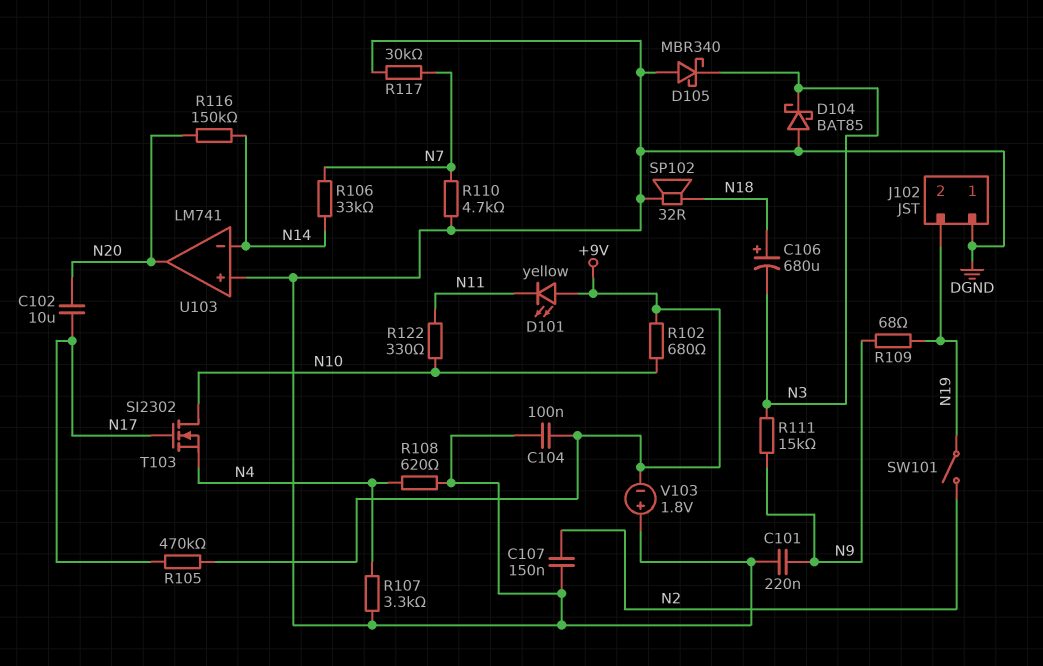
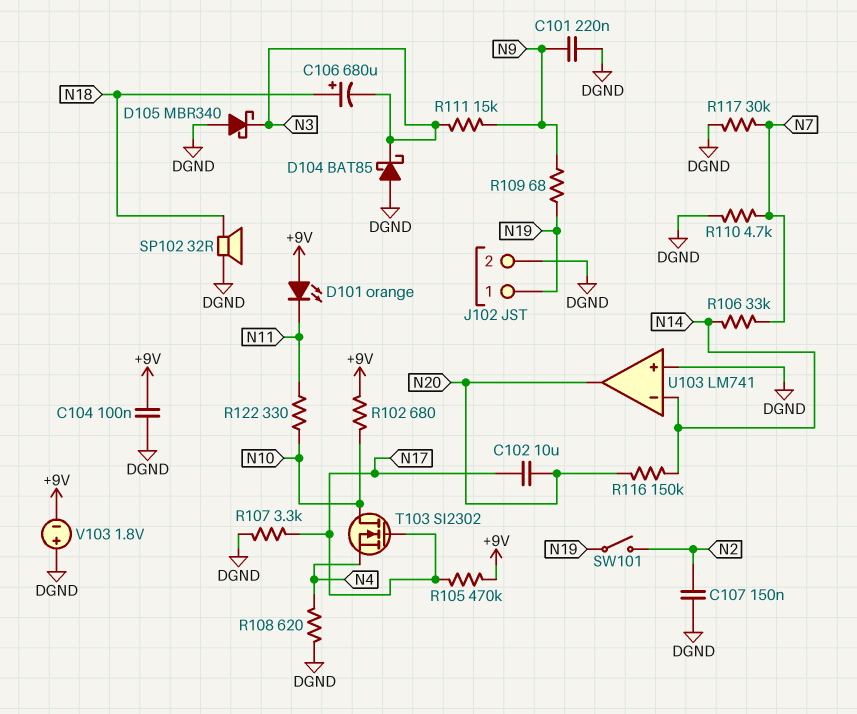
D101: LED yellow (A +9V, K N11) -> LED orange (A +9V, K N11)
J102 pin 1: DGND -> N19
J102 pin 2: N19 -> DGND
R107: 3.3k (DGND, N4) -> 3.3k (DGND, N17)

